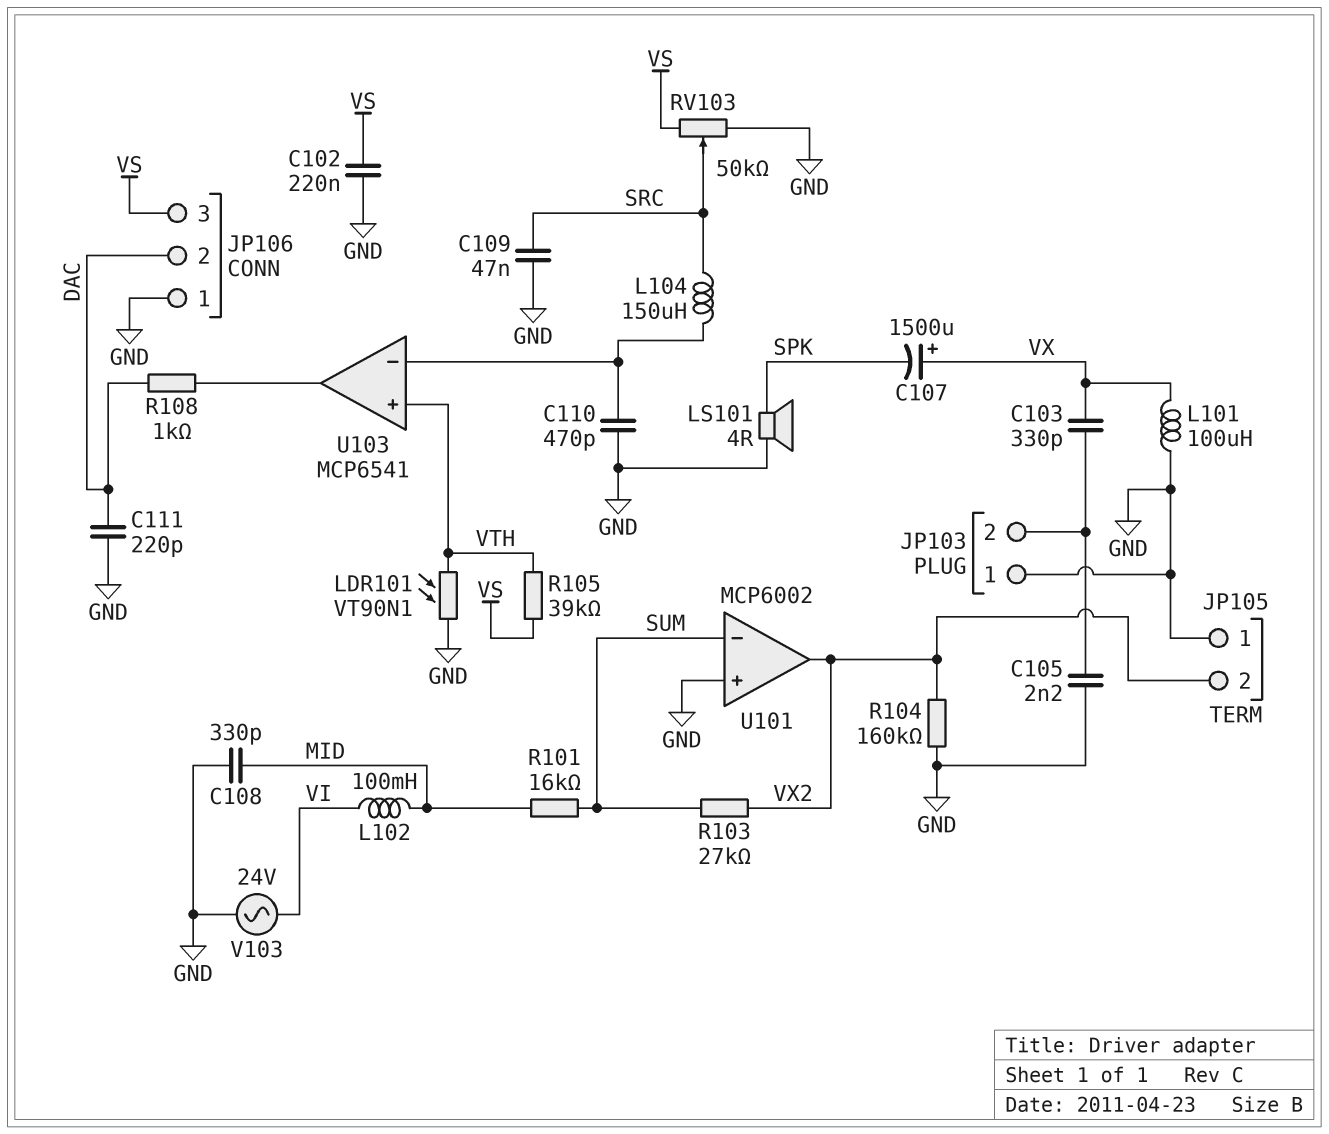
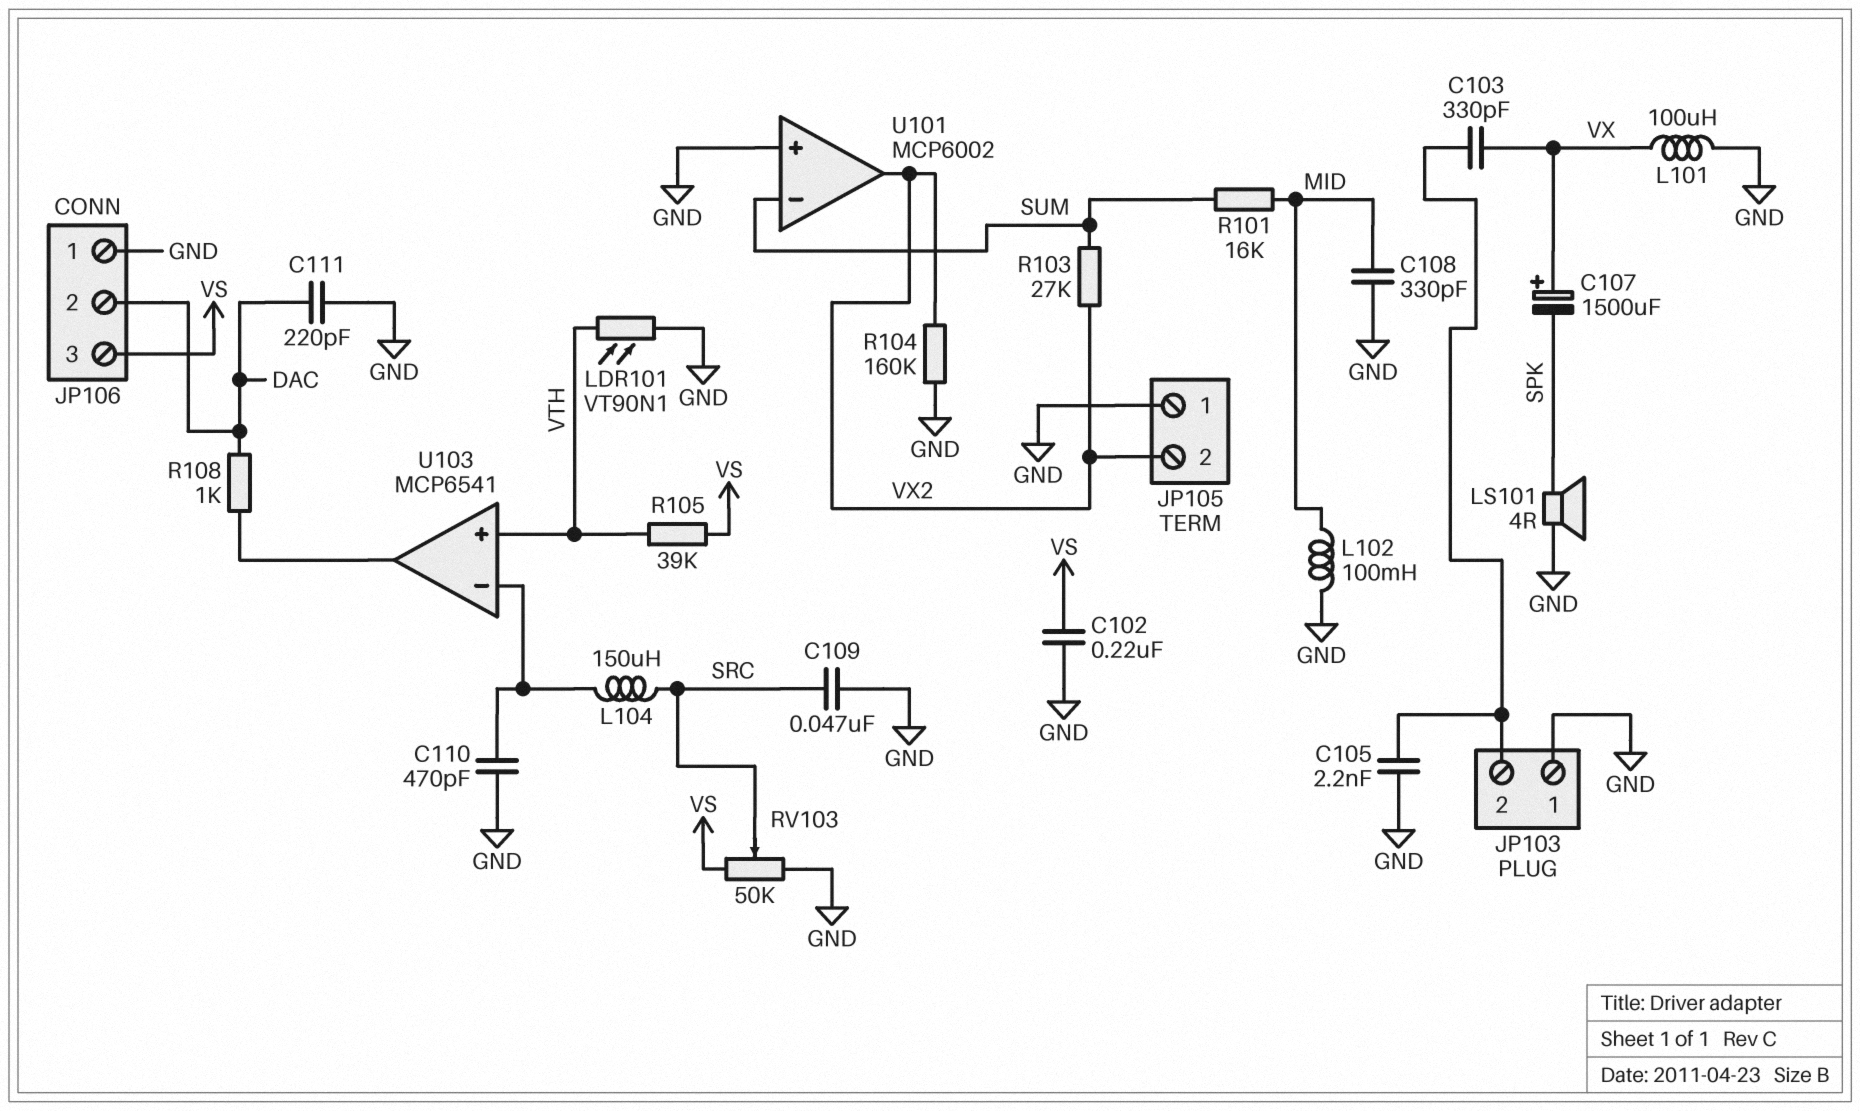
L102: 100mH (MID, VI) -> 100mH (GND, MID)
V103: AC 24V (GND, VI) -> none

